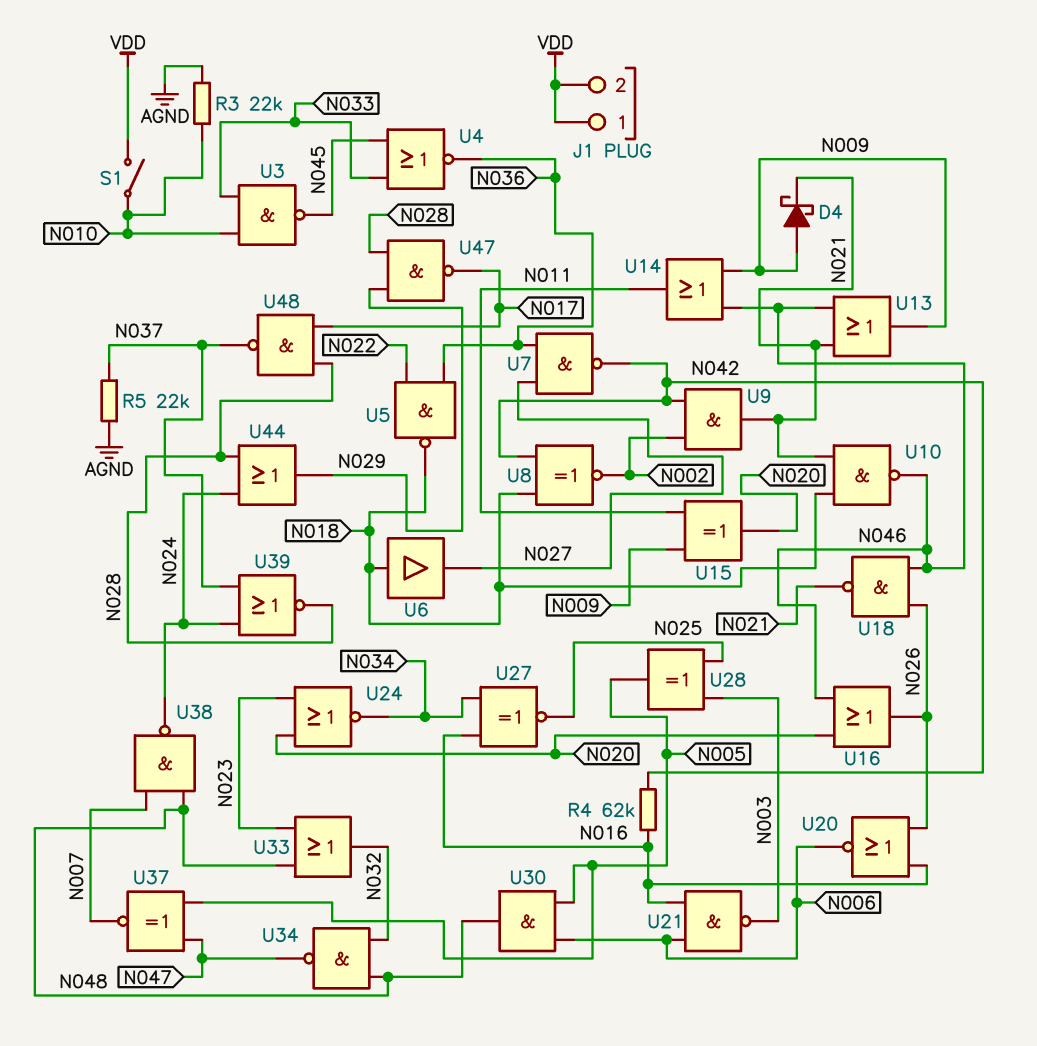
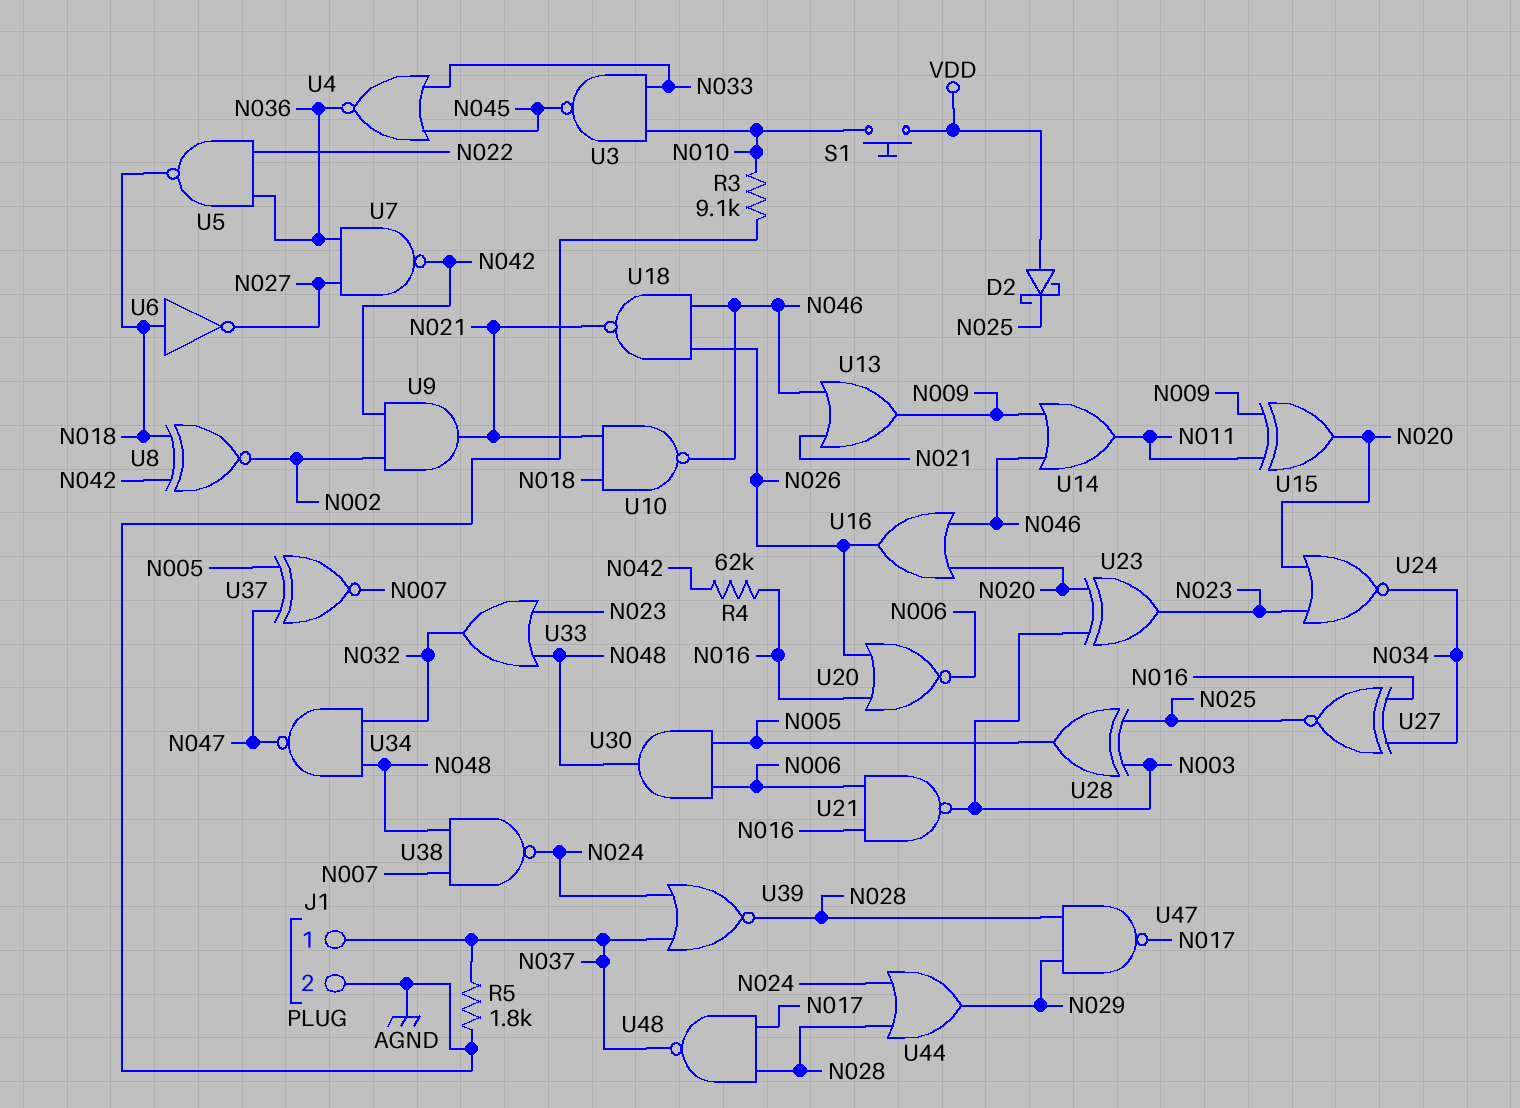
D2: none -> schottky (A VDD, K N025)
D4: schottky (A N009, K N021) -> none
J1 pin 1: VDD -> N037
J1 pin 2: VDD -> AGND
R3: 22k (AGND, N010) -> 9.1k (AGND, N010)
R5: 22k (AGND, N037) -> 1.8k (AGND, N037)
S1: switch (N010, VDD) -> button (N010, VDD)
U6: buffer (in N018, out N027) -> NOT (in N018, out N027)
U23: none -> XOR (in N003, in N020, out N023)

